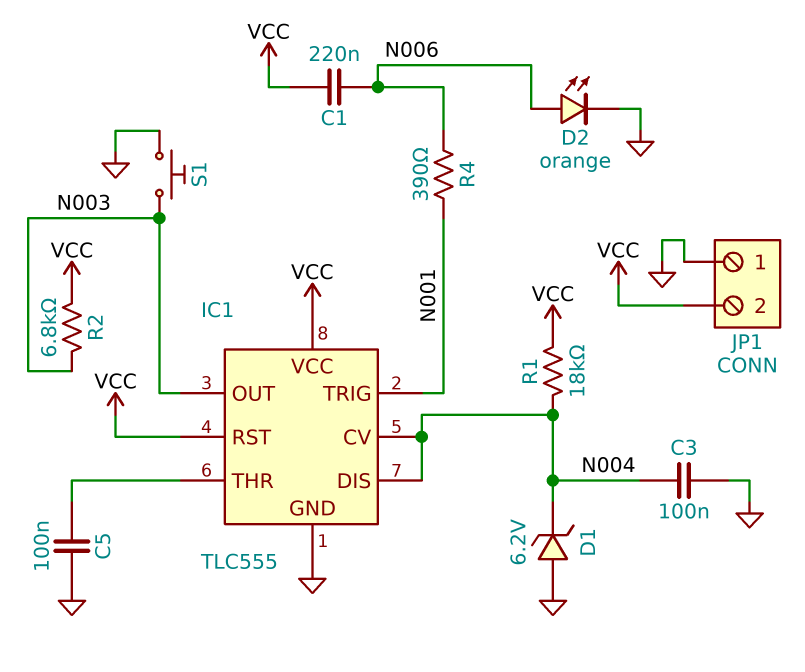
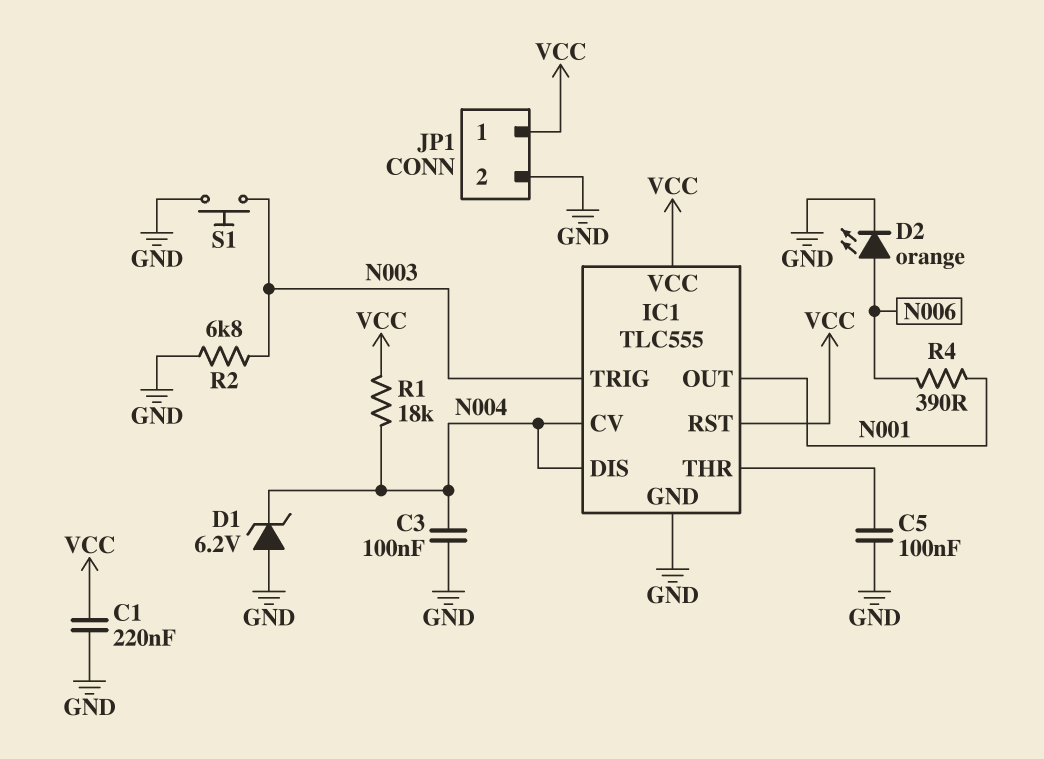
C1: 220nF (N006, VCC) -> 220nF (GND, VCC)
IC1 pin OUT: N003 -> N001
IC1 pin TRIG: N001 -> N003
JP1 pin 1: GND -> VCC
JP1 pin 2: VCC -> GND
R2: 6.8k (N003, VCC) -> 6.8k (GND, N003)

